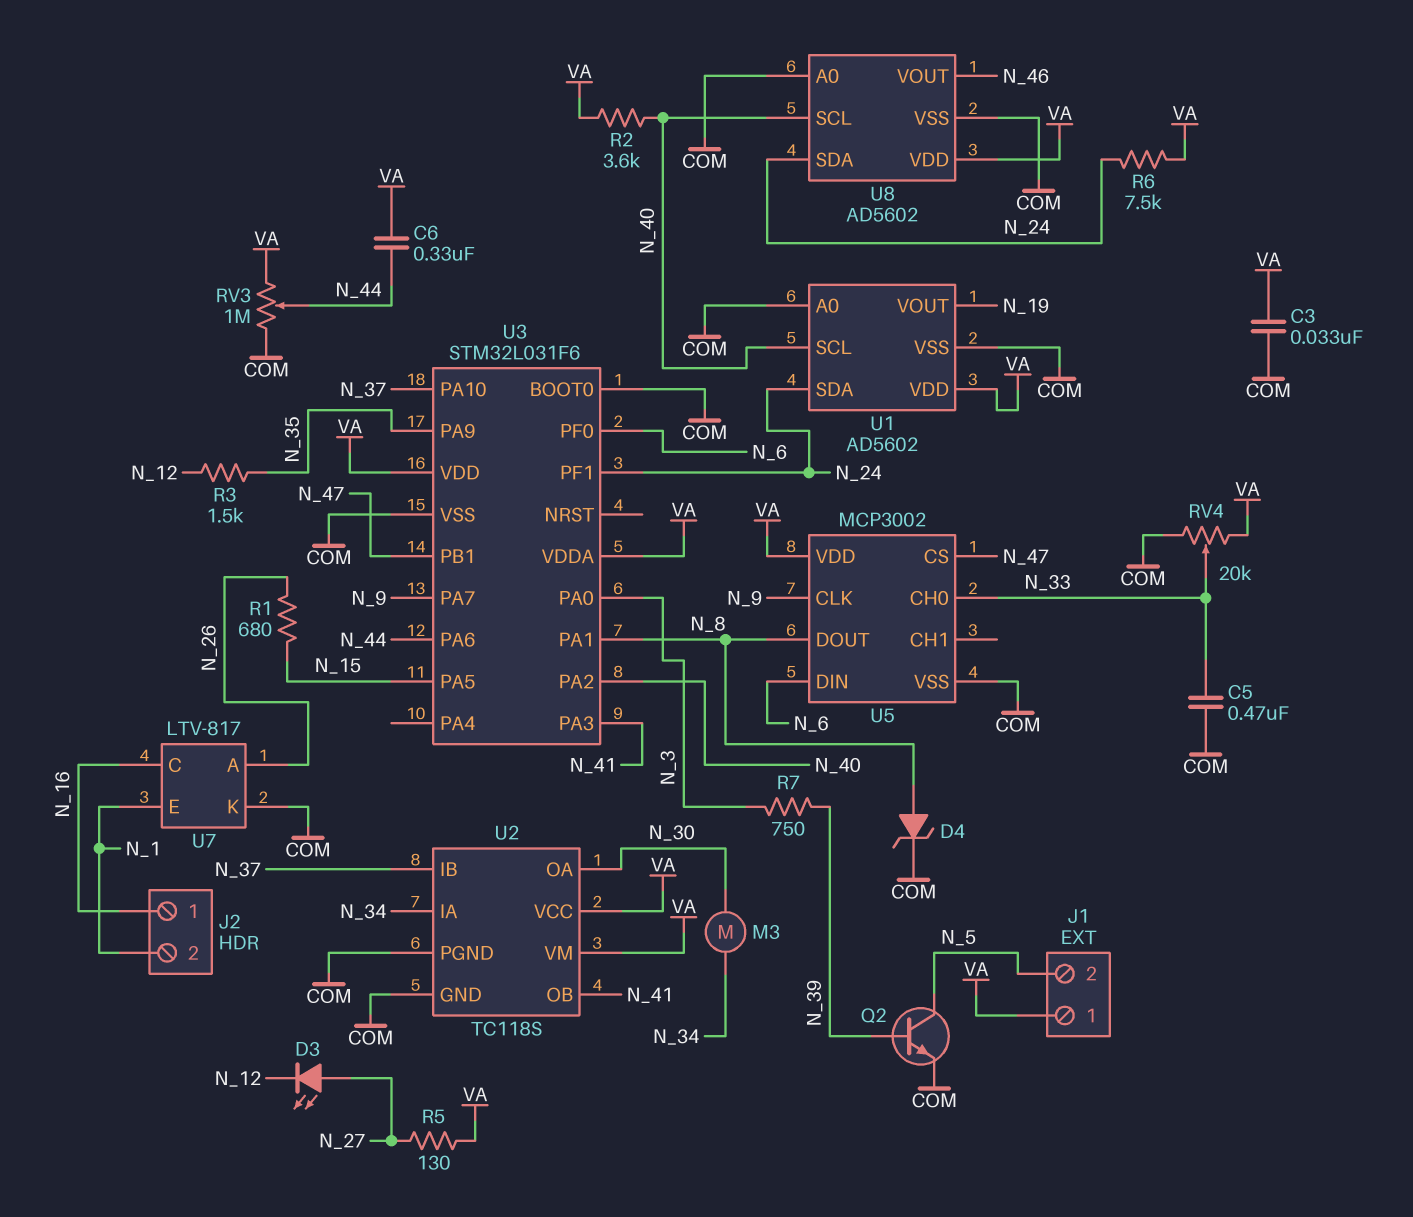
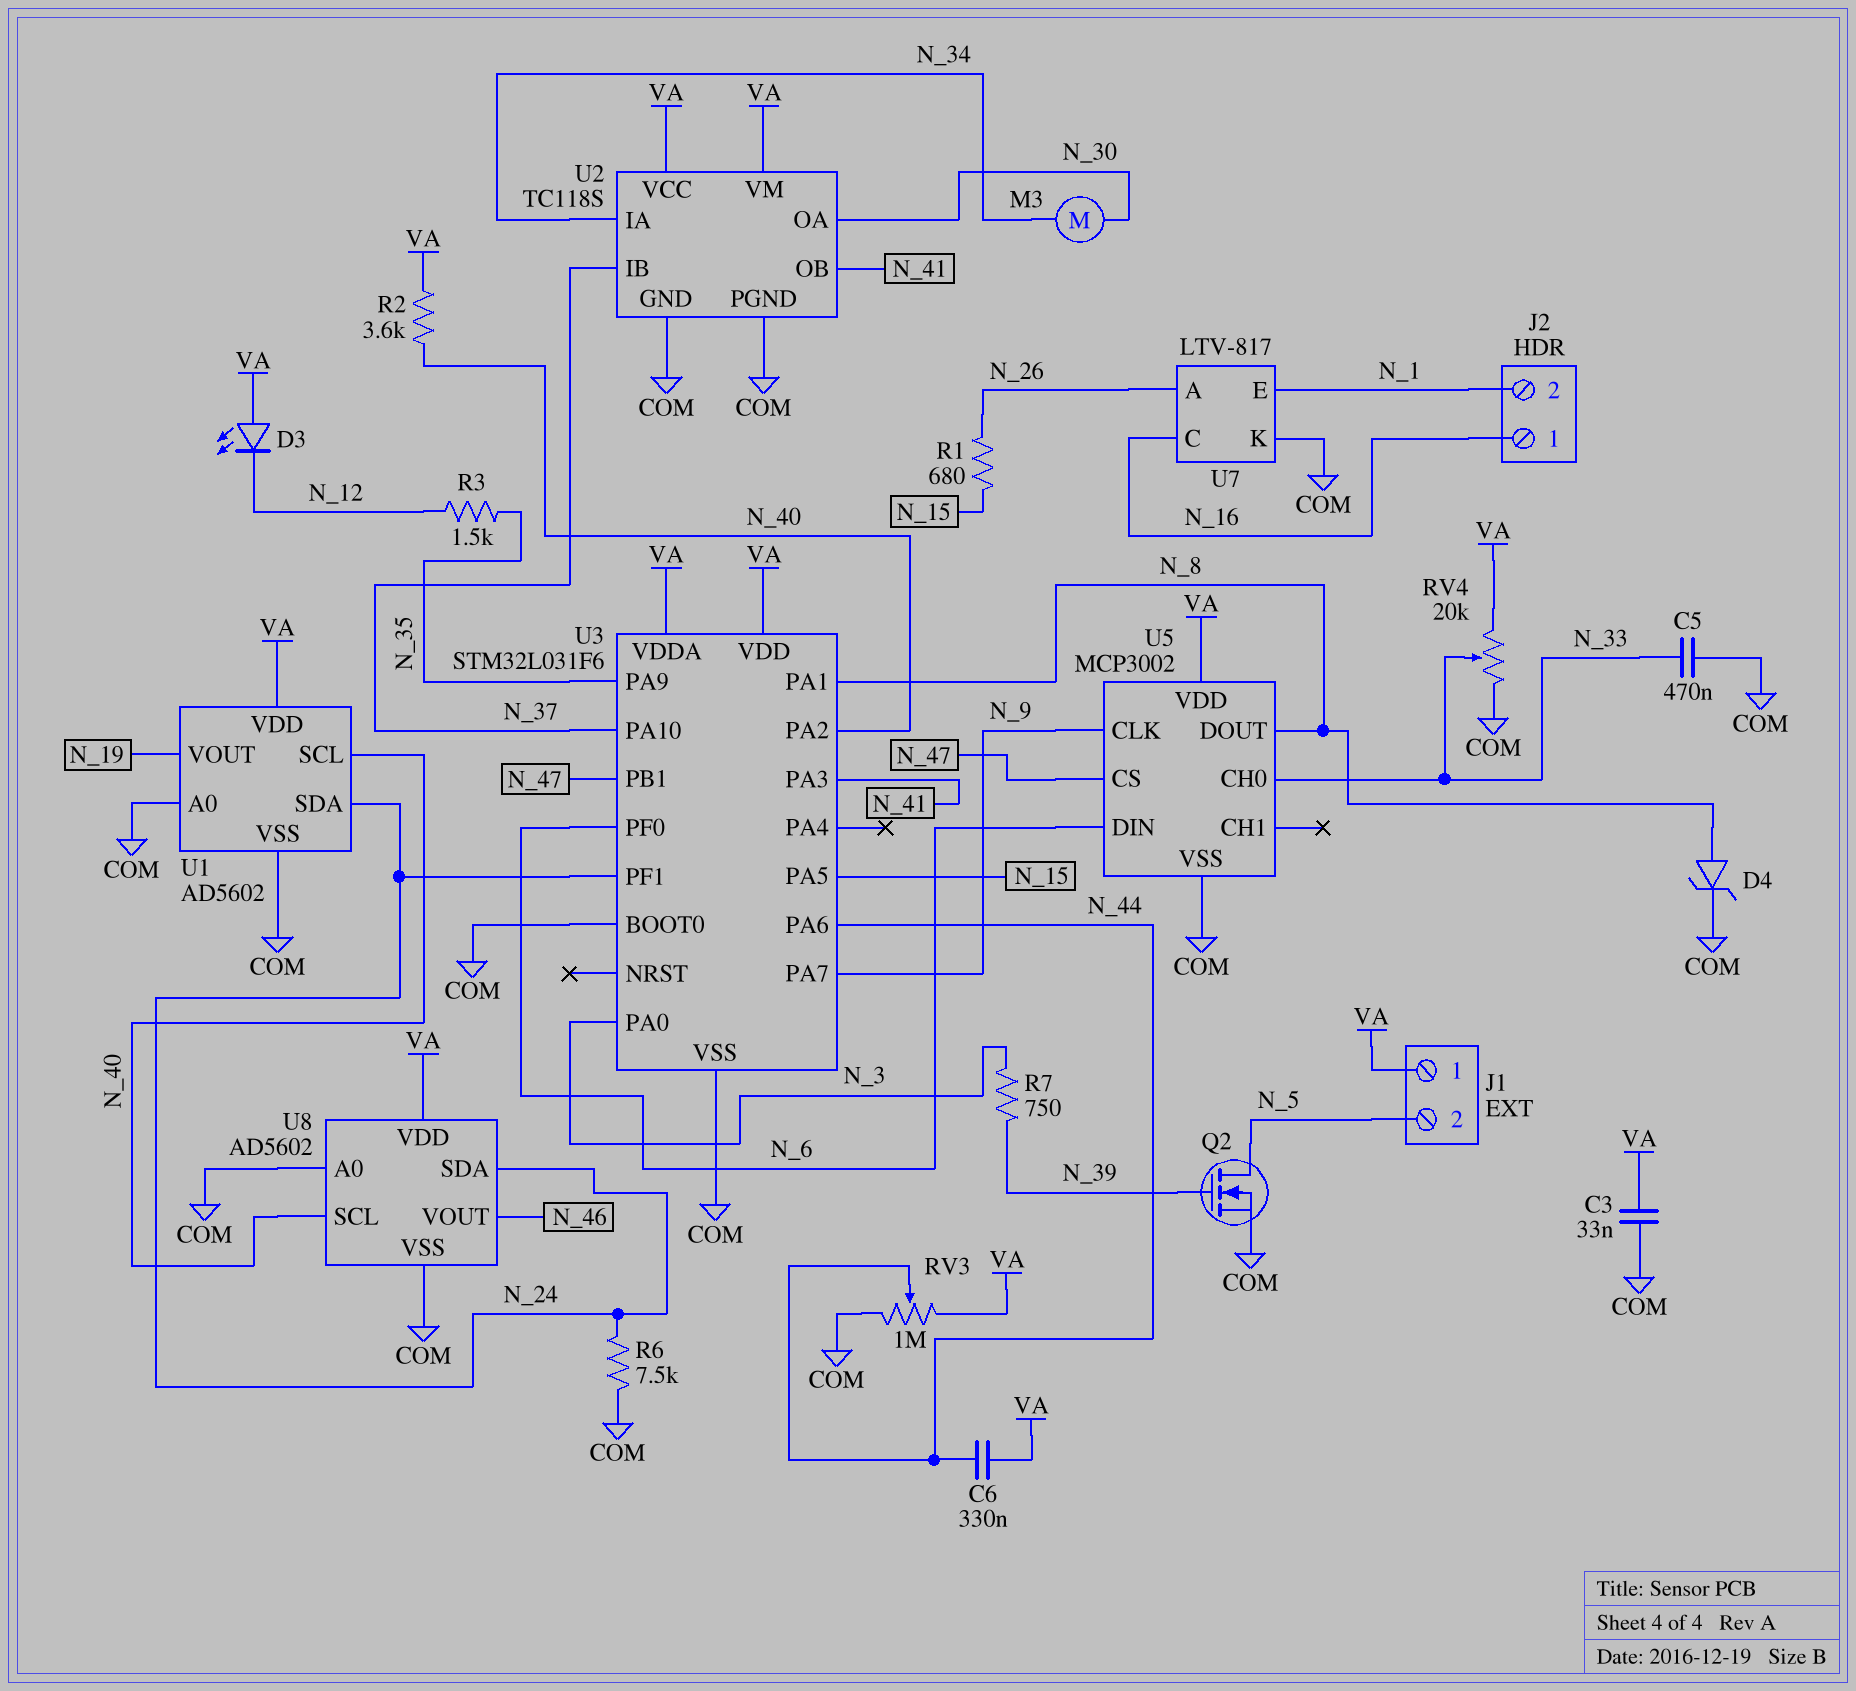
D3: LED (A N_27, K N_12) -> LED (A VA, K N_12)
Q2: NPN (B N_39, C N_5, E COM) -> NMOS (G N_39, D N_5, S COM)
R5: 130 (N_27, VA) -> none
R6: 7.5k (N_24, VA) -> 7.5k (COM, N_24)

